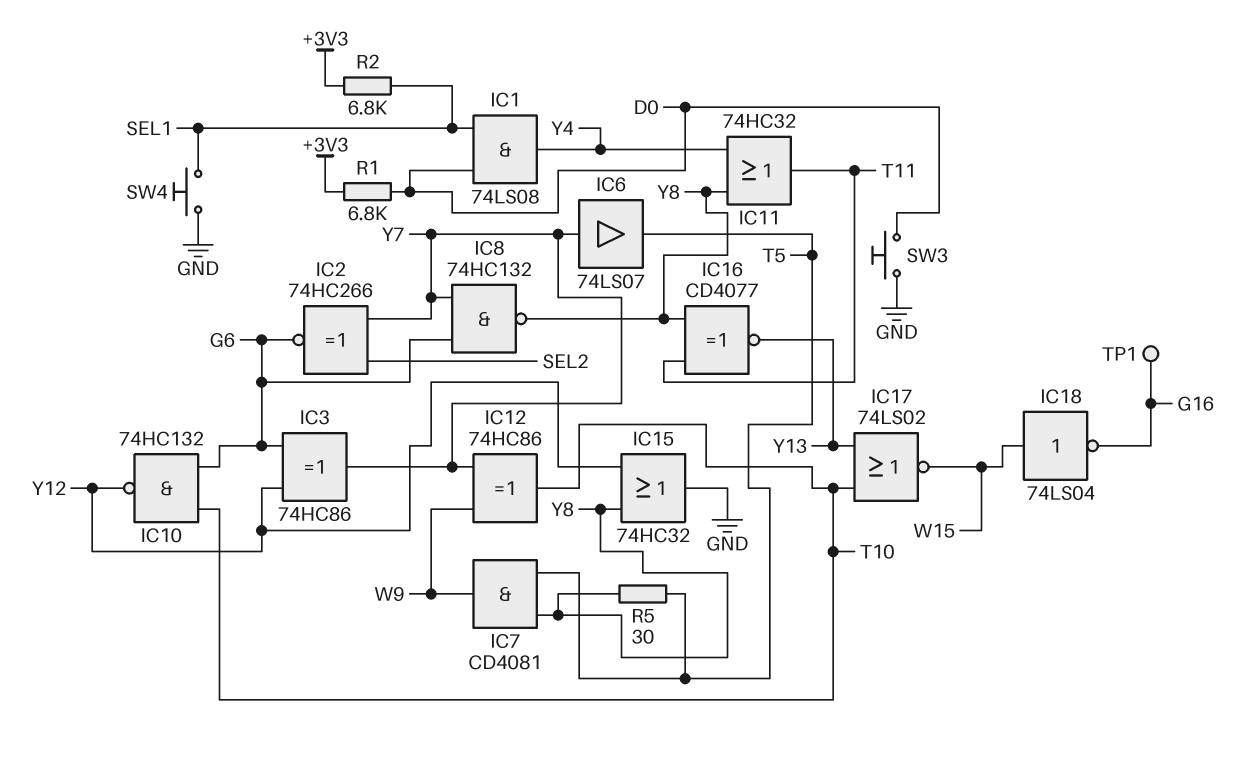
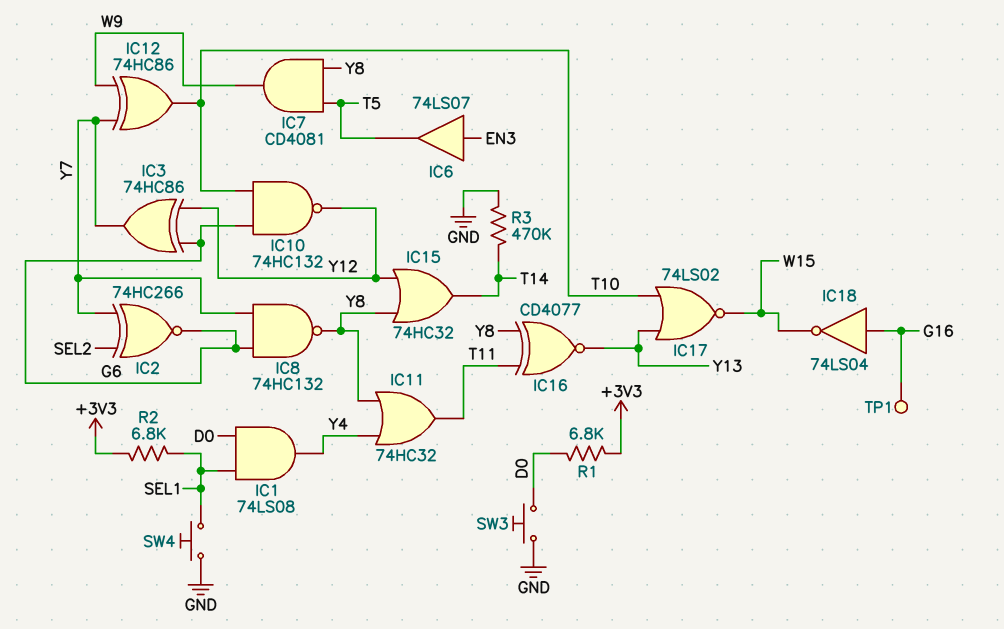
IC6: buffer 74LS07 (in Y7, out T5) -> buffer 74LS07 (in EN3, out T5)
IC15: OR 74HC32 (in Y8, in Y12, out GND) -> OR 74HC32 (in Y8, in Y12, out T14)
IC18: NOT 74LS04 (in W15, out G16) -> NOT 74LS04 (in G16, out W15)
R3: none -> 470k (GND, T14)
R5: 30 (T5, Y8) -> none

